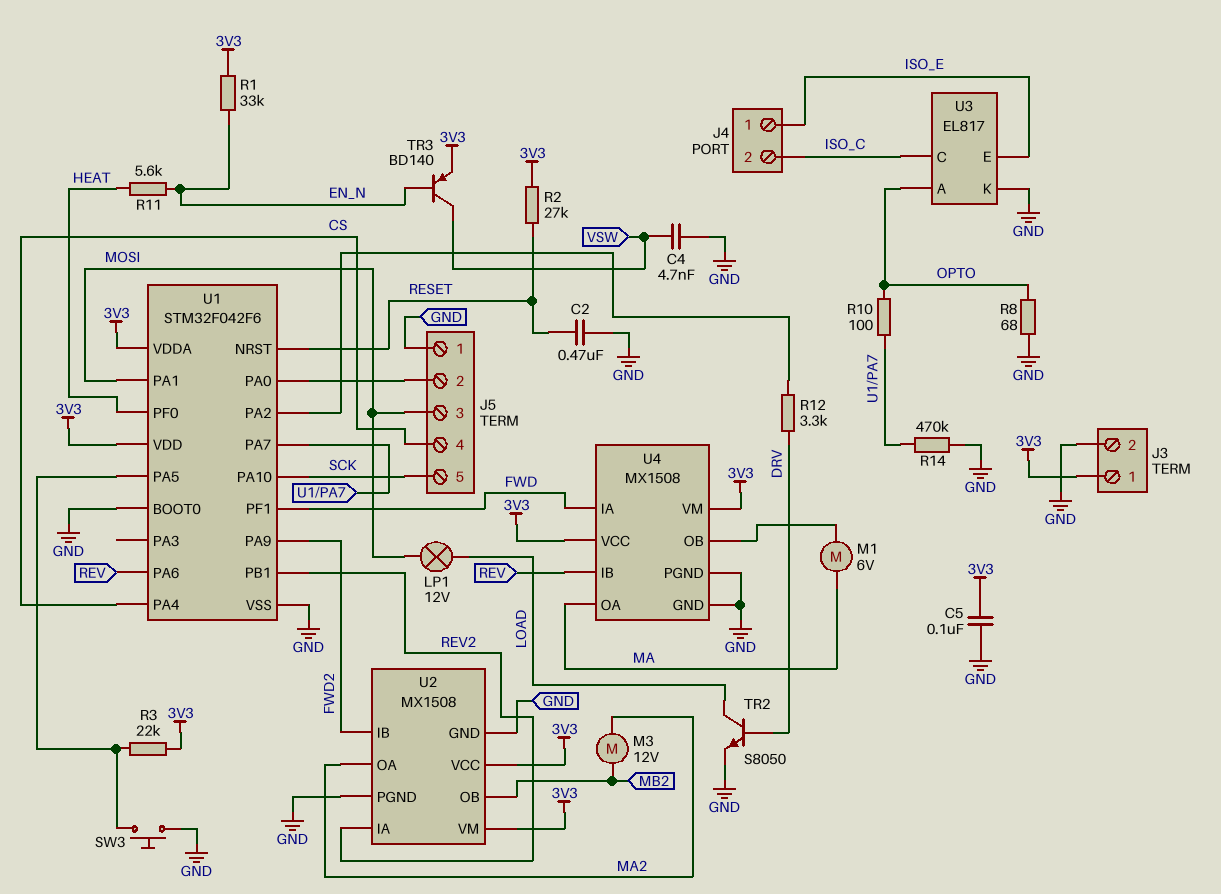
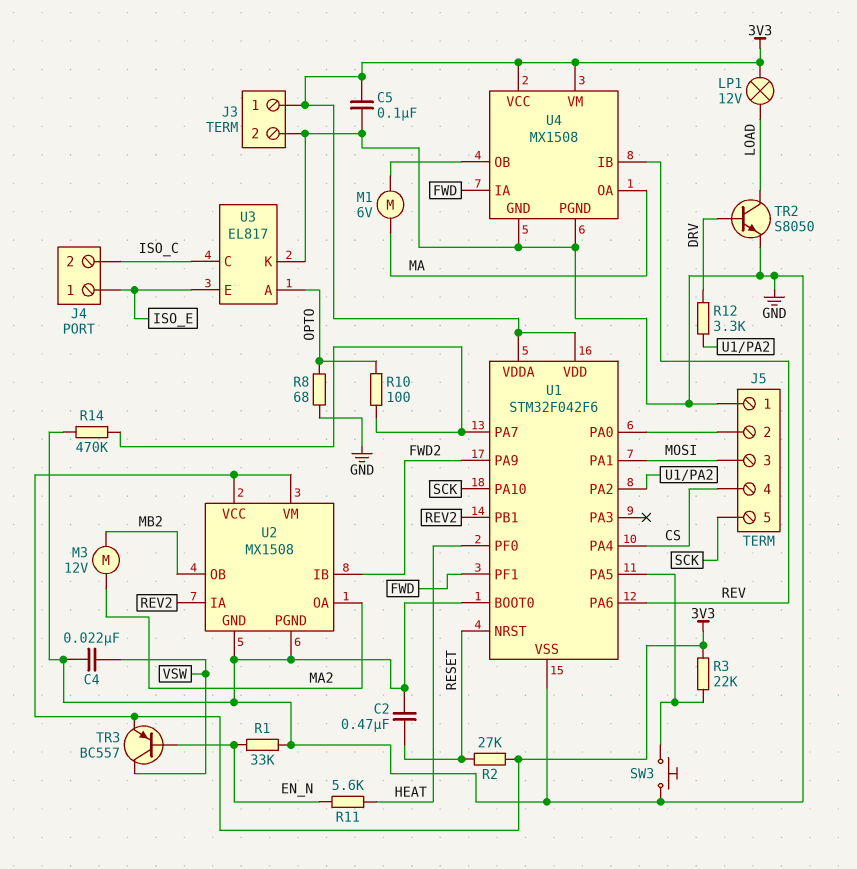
C4: 4.7nF (GND, VSW) -> 22nF (GND, VSW)
LP1: lamp 12V (LOAD, MOSI) -> lamp 12V (3V3, LOAD)
R1: 33k (3V3, EN_N) -> 33k (EN_N, GND)
TR3: PNP BD140 (B EN_N, C VSW, E 3V3) -> PNP BC557 (B EN_N, C VSW, E 3V3)

